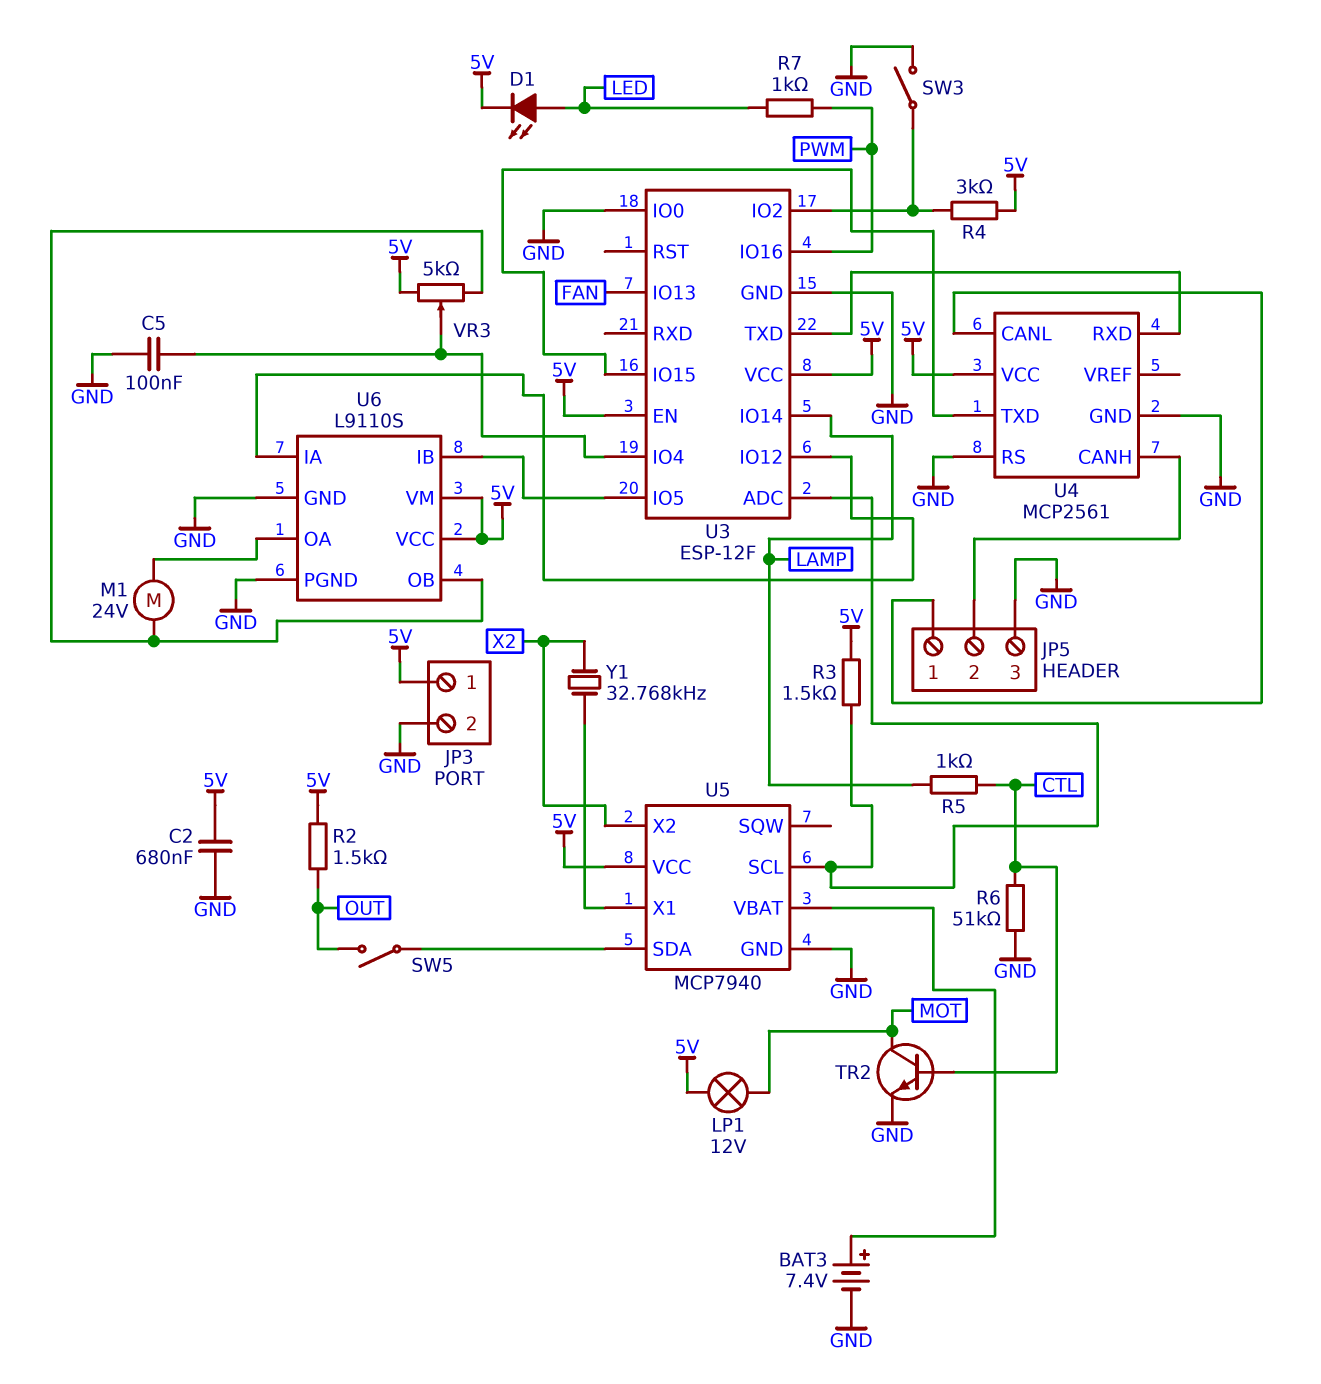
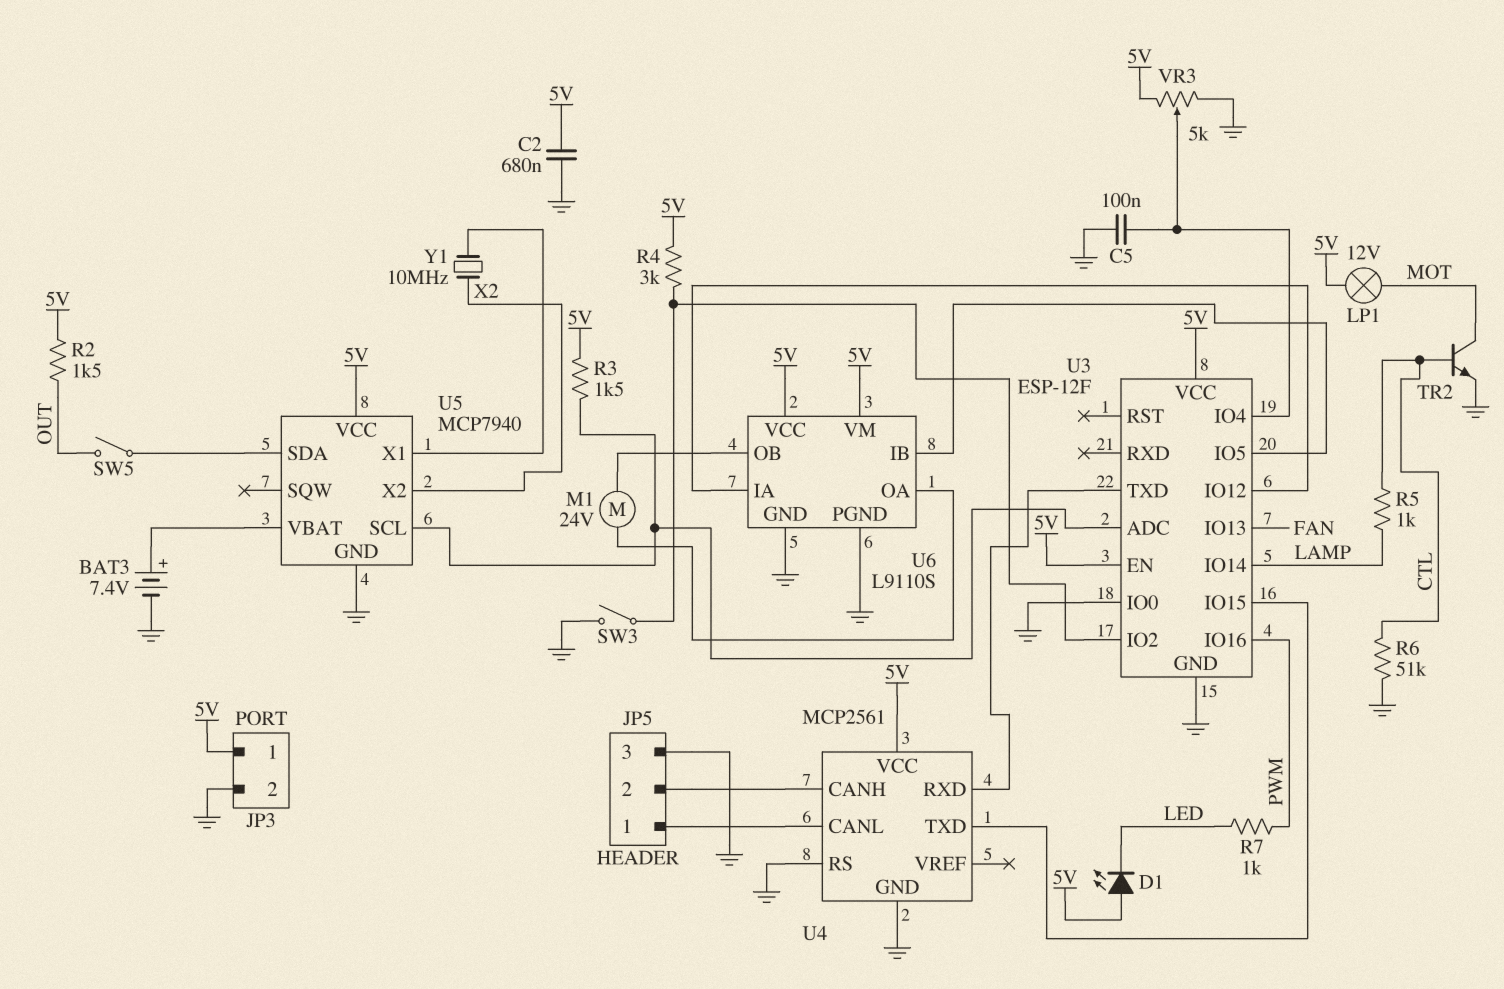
D1: LED (A LED, K 5V) -> LED (A 5V, K LED)
VR3: 5k (5V, U6/OB, wiper U3/IO4) -> 5k (5V, GND, wiper U3/IO4)
Y1: 32.768kHz (U5/X1, X2) -> 10MHz (U5/X1, X2)

